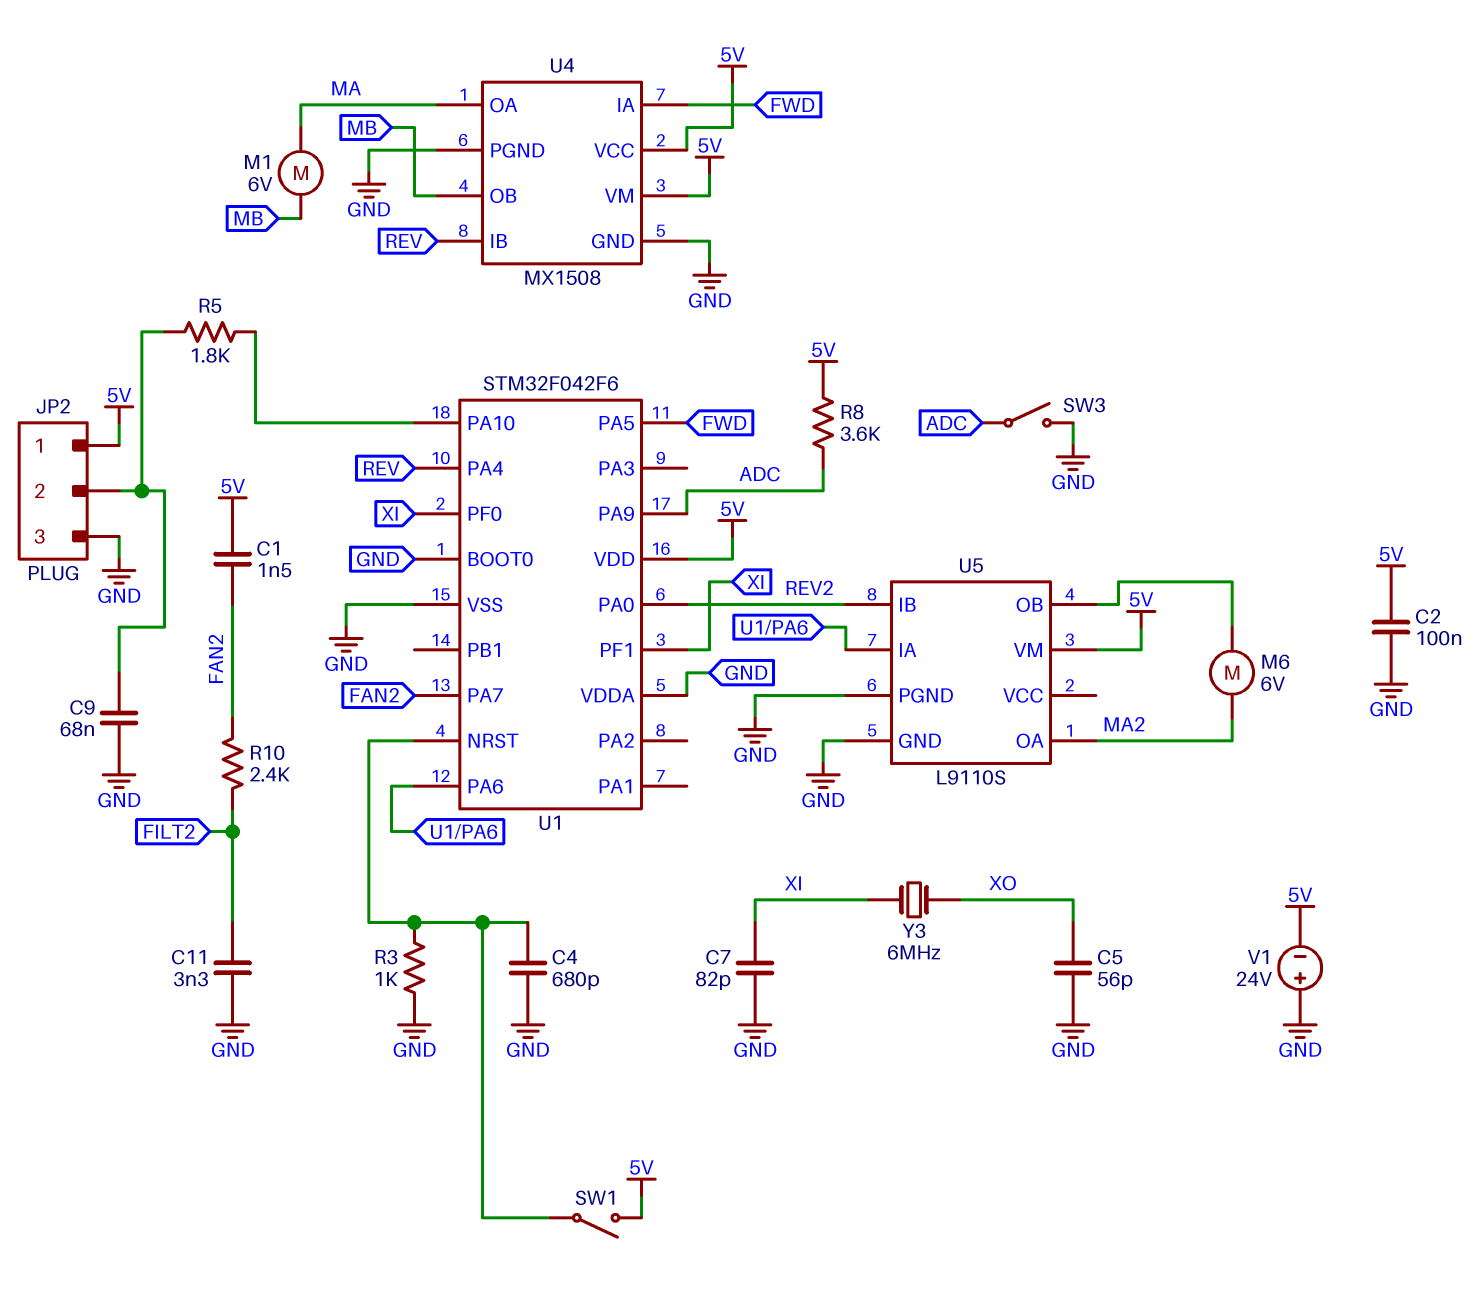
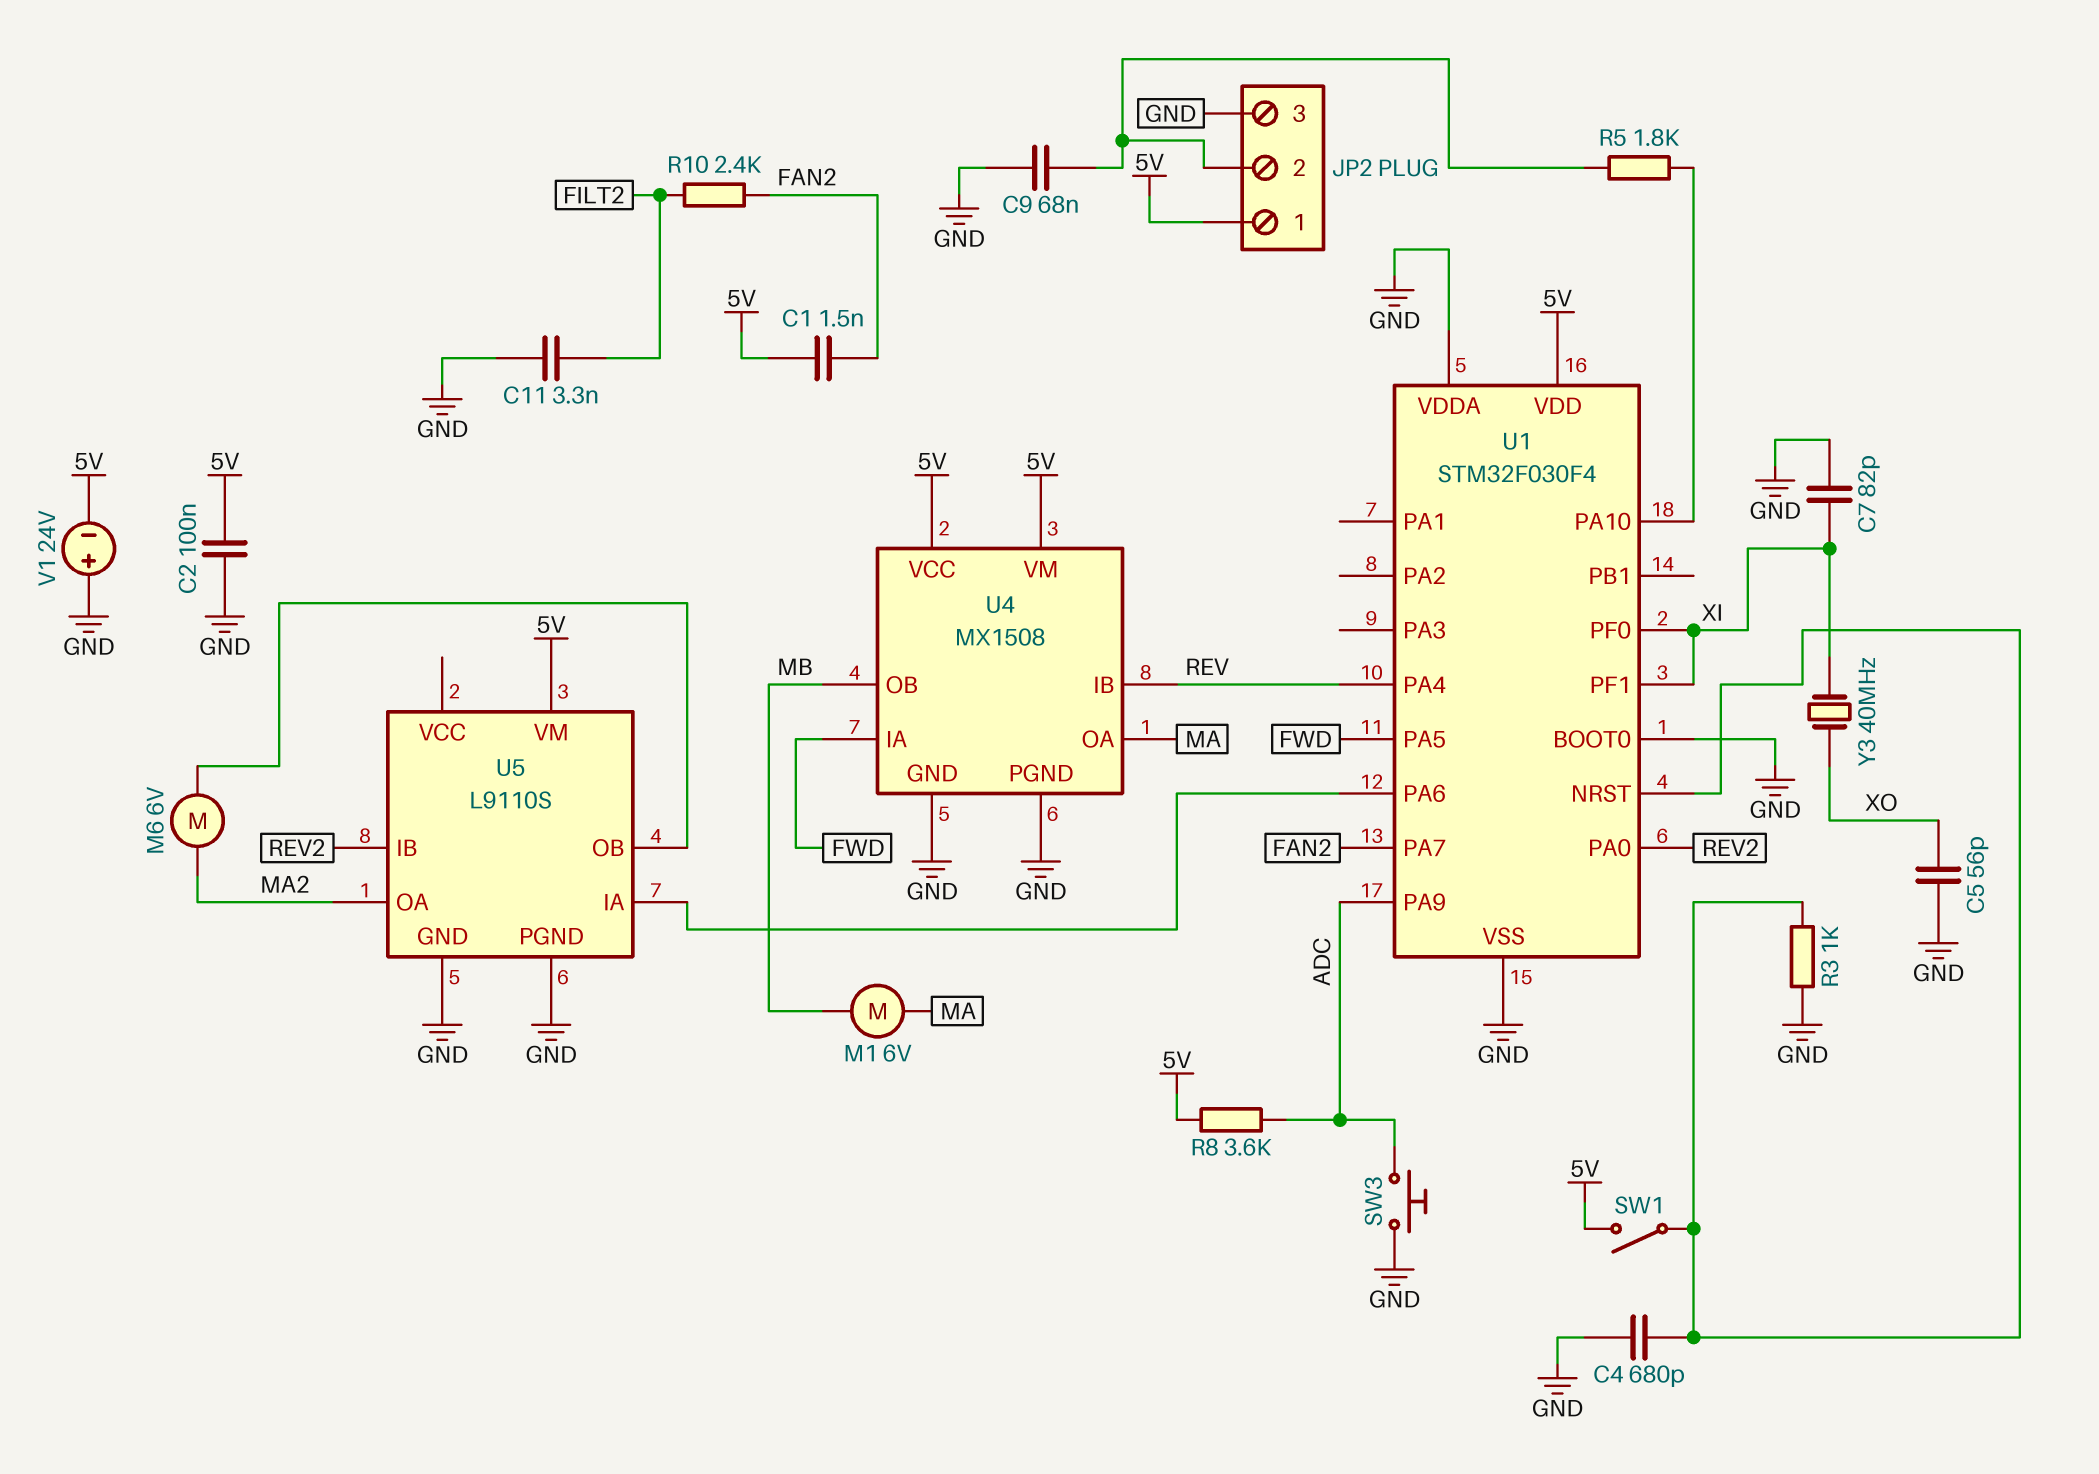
SW3: switch (ADC, GND) -> button (ADC, GND)
U1: STM32F042F6 -> STM32F030F4
Y3: 6MHz (XI, XO) -> 40MHz (XI, XO)

